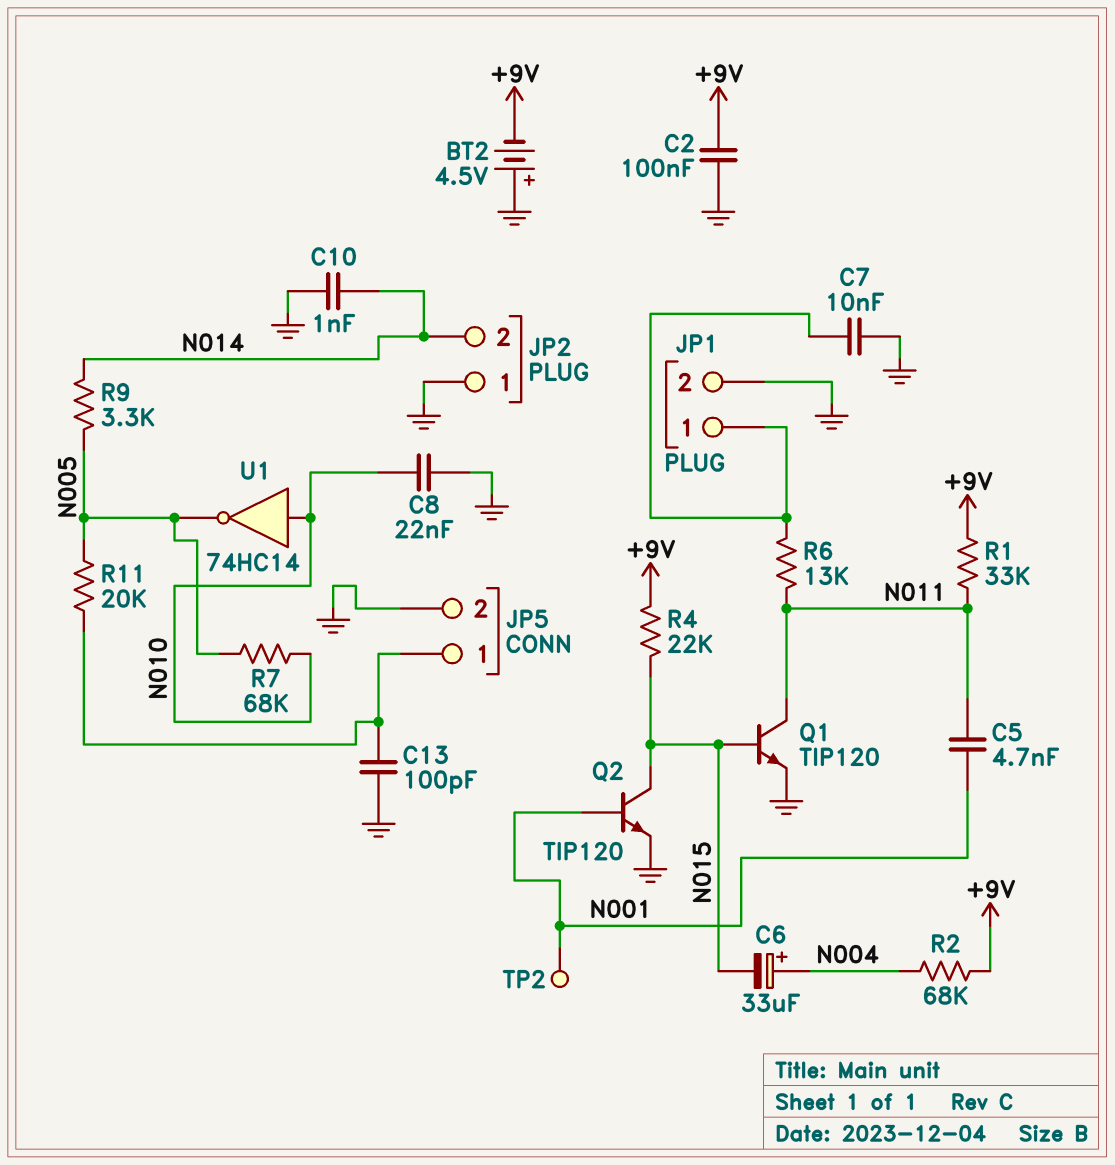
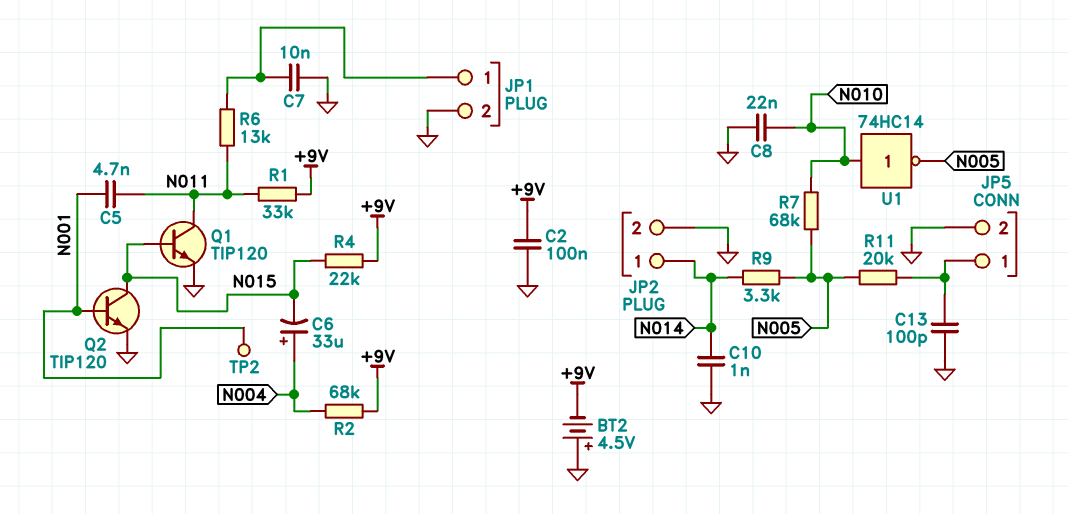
JP2 pin 1: GND -> N014
JP2 pin 2: N014 -> GND

